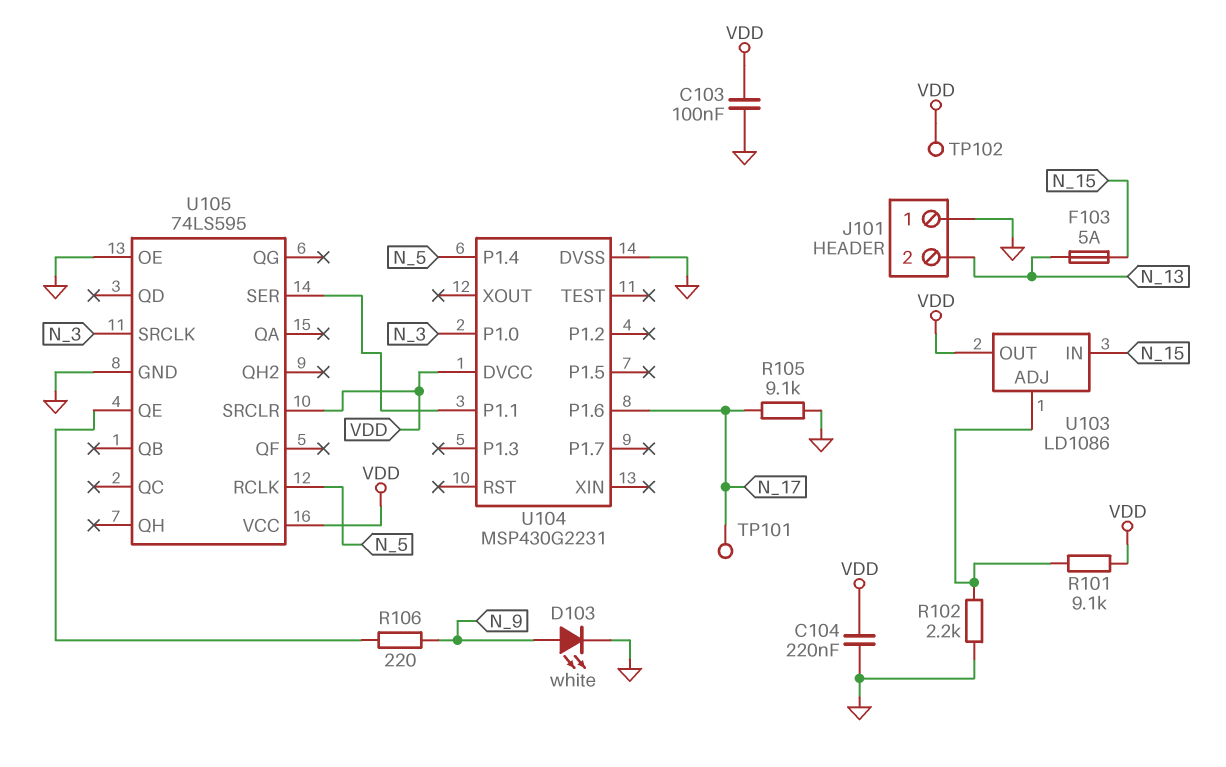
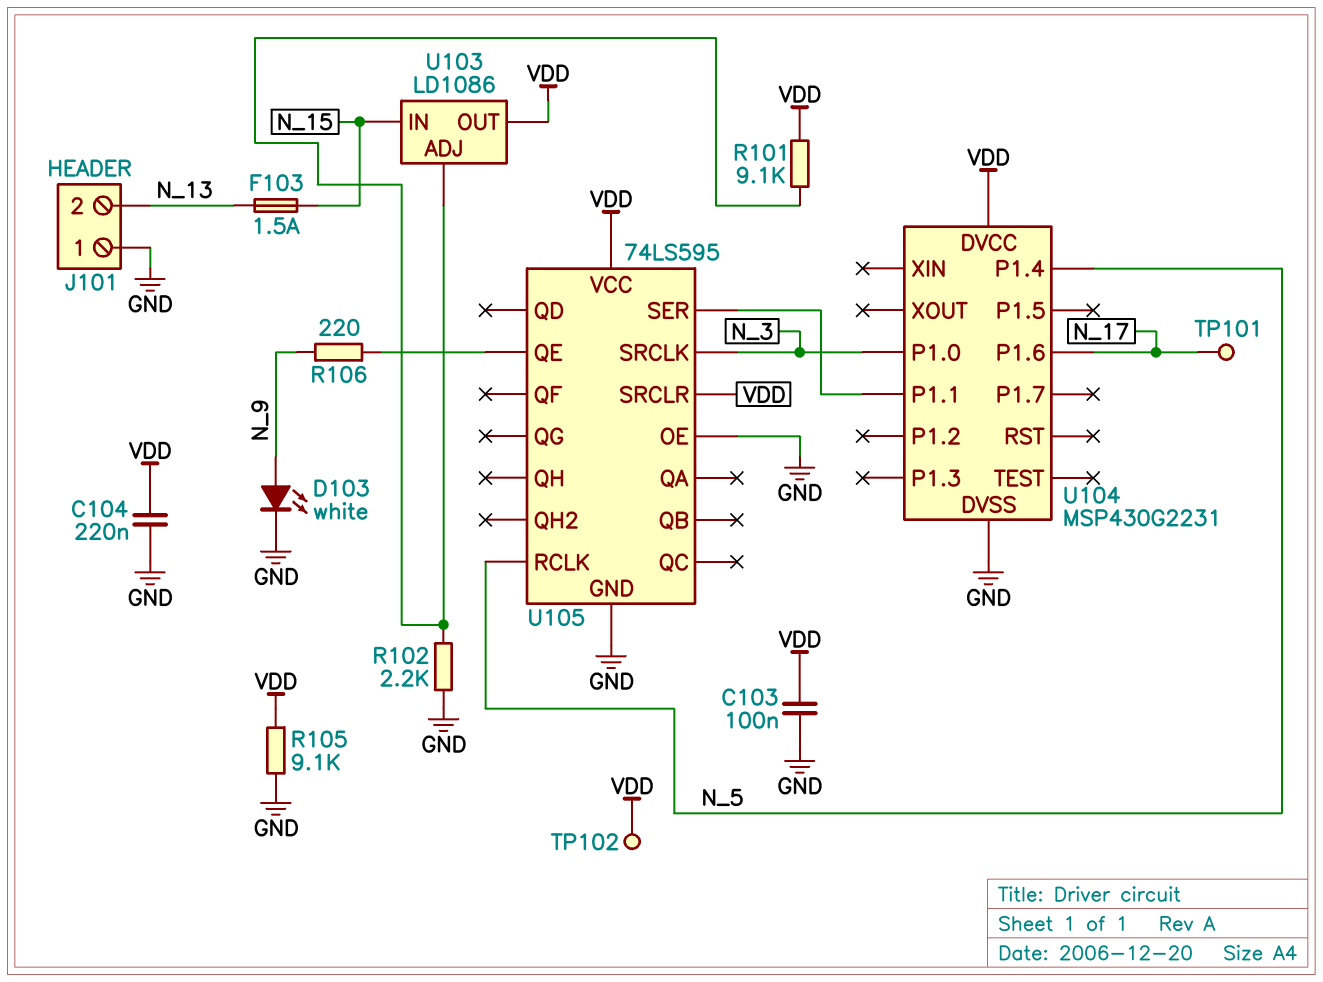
F103: 5A (N_13, N_15) -> 1.5A (N_13, N_15)
R105: 9.1k (GND, N_17) -> 9.1k (GND, VDD)

